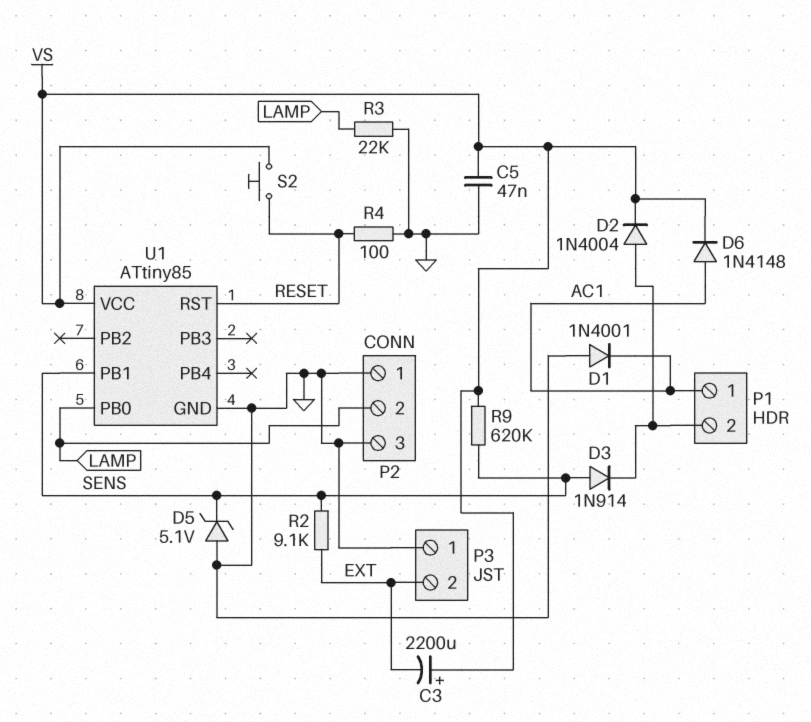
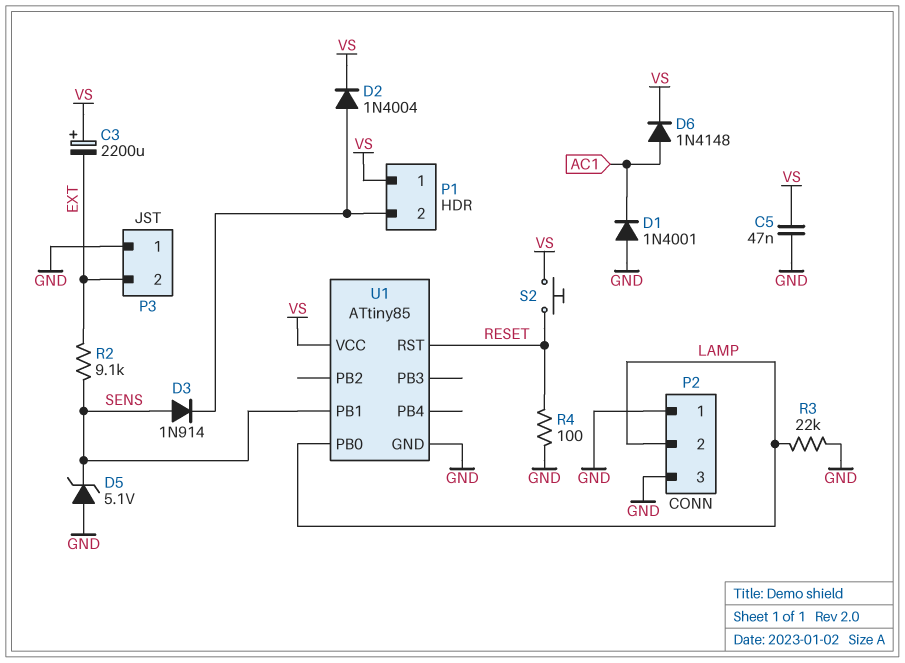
P1 pin 1: AC1 -> VS
R9: 620k (SENS, VS) -> none

